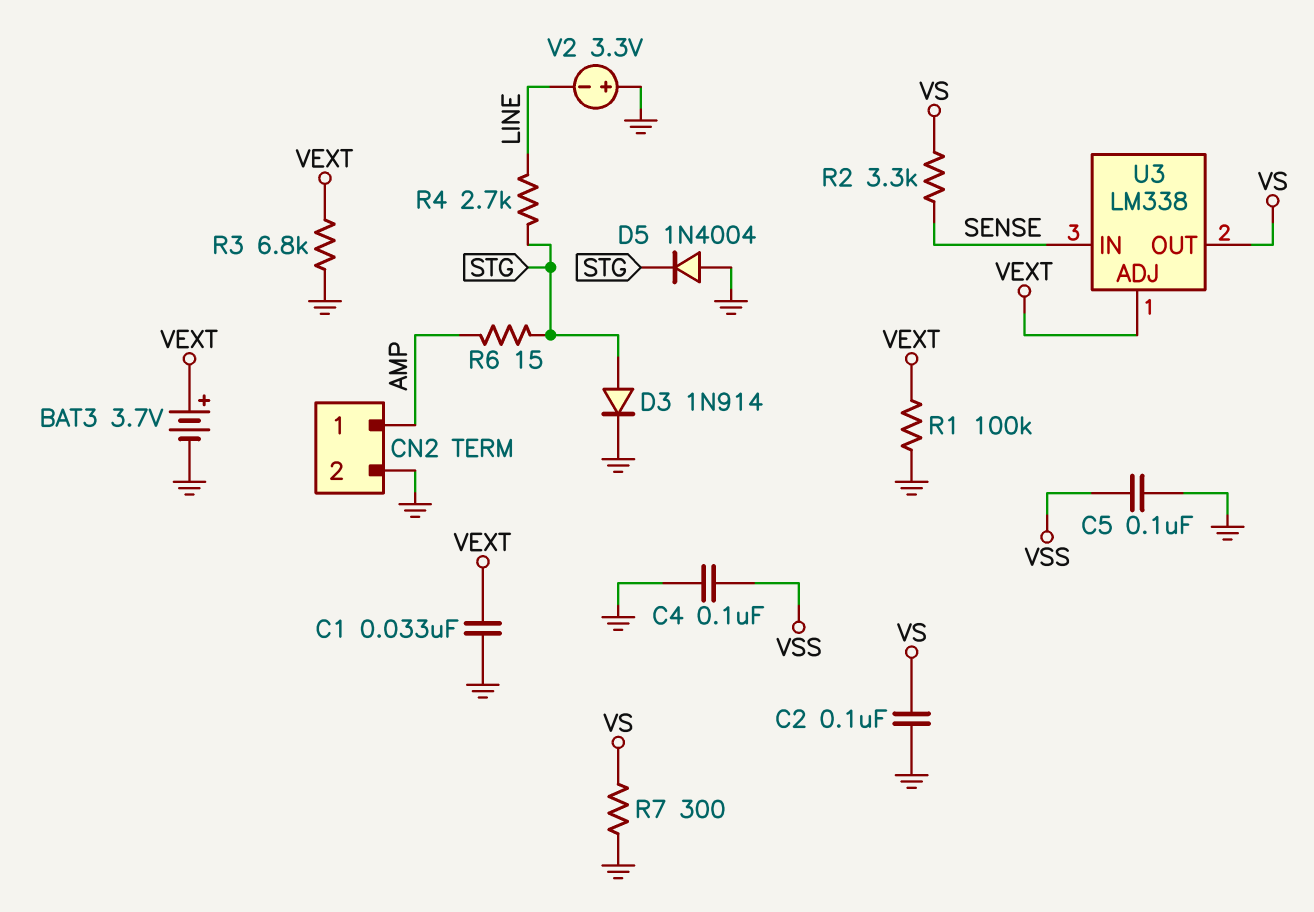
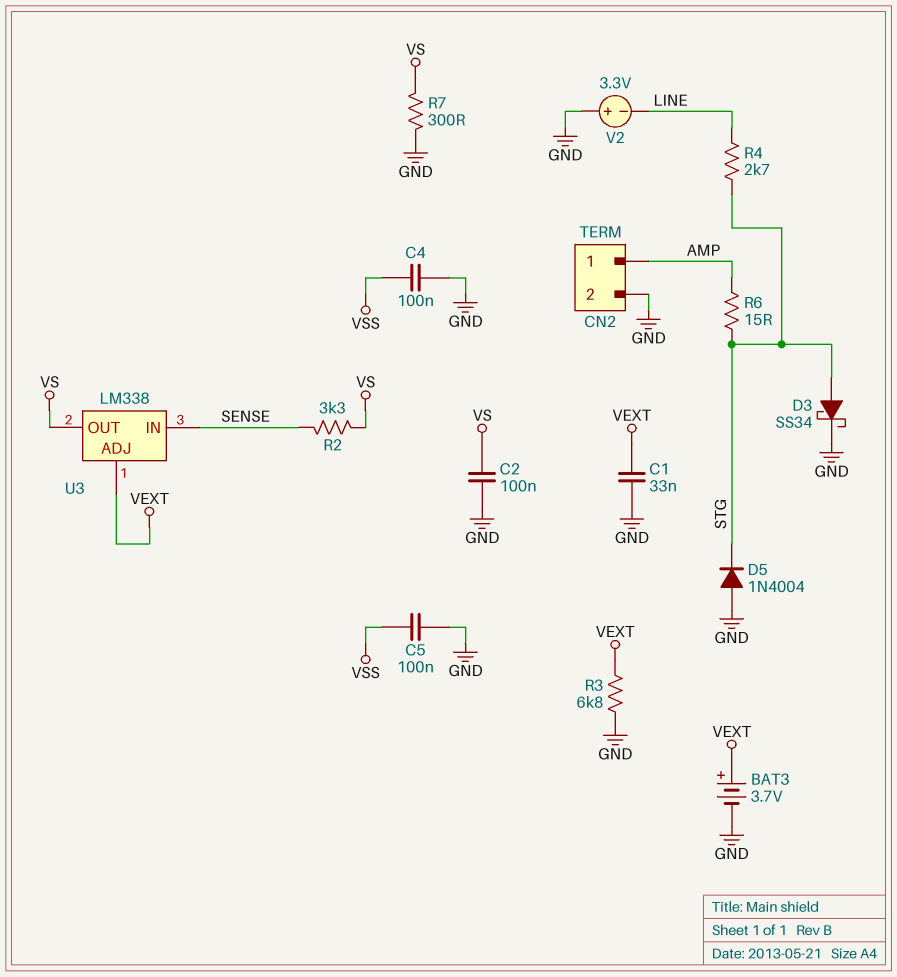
D3: diode 1N914 (A STG, K GND) -> schottky SS34 (A STG, K GND)
R1: 100k (GND, VEXT) -> none

